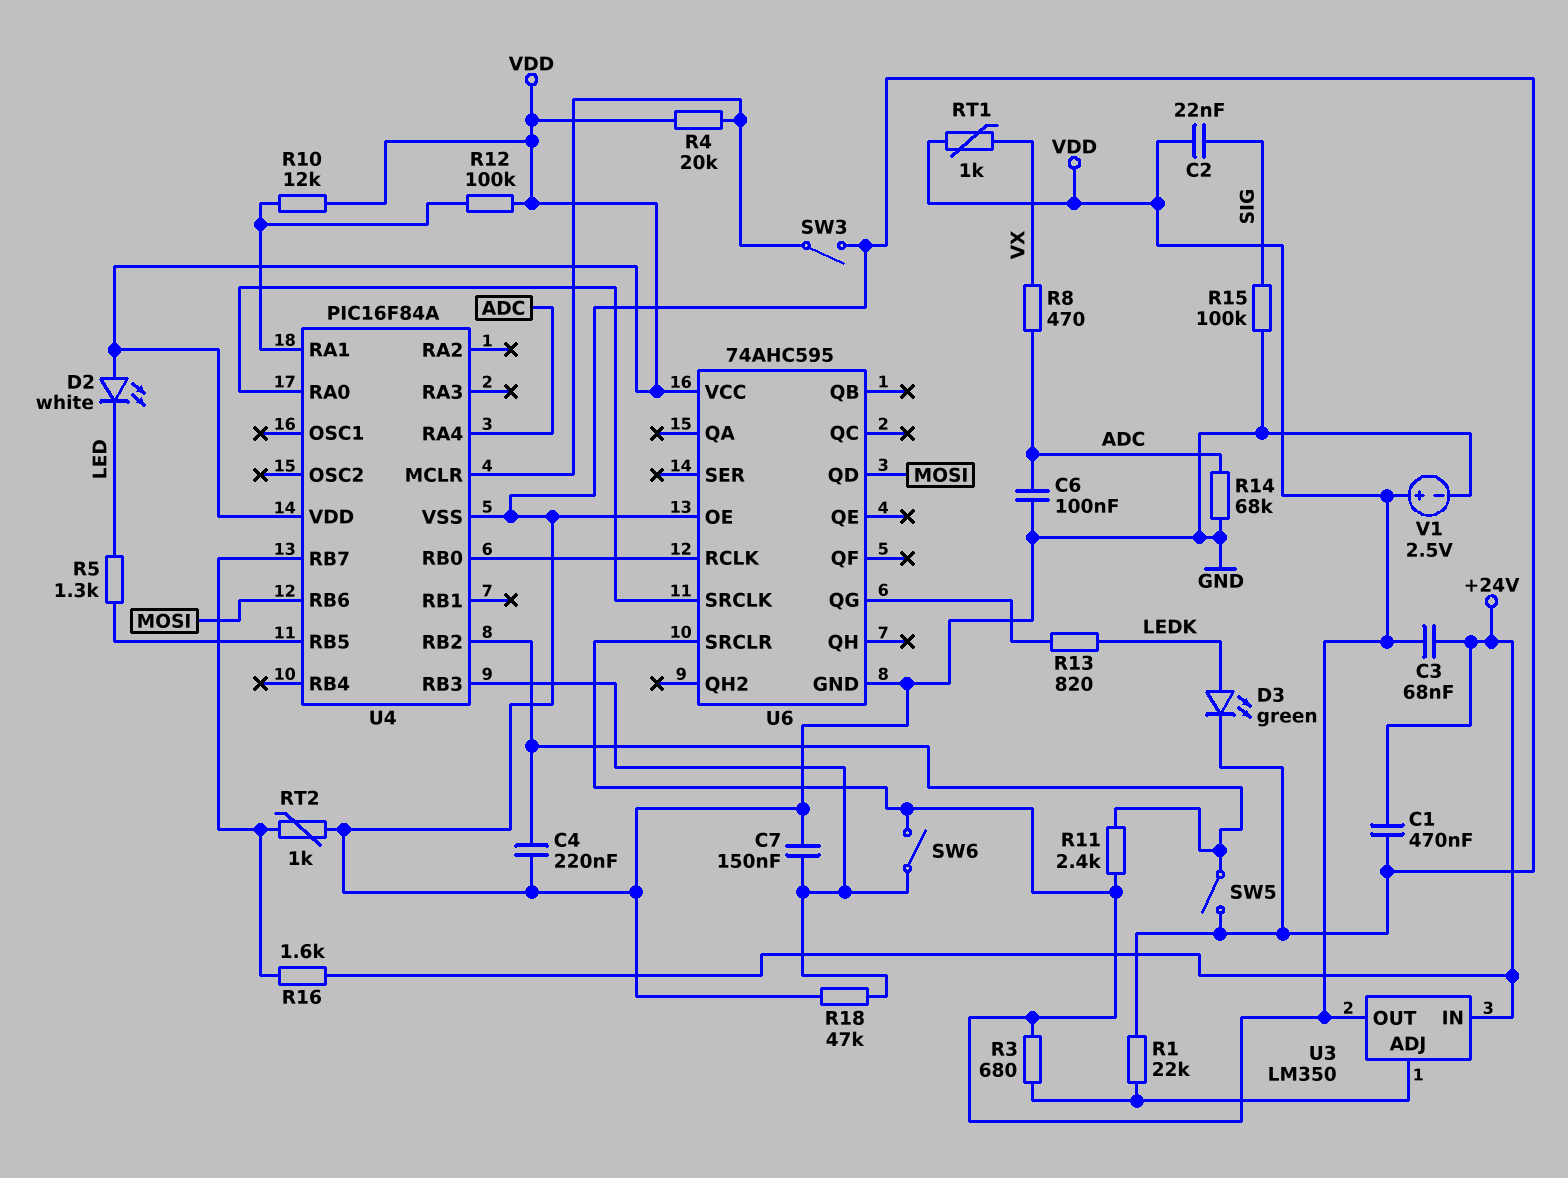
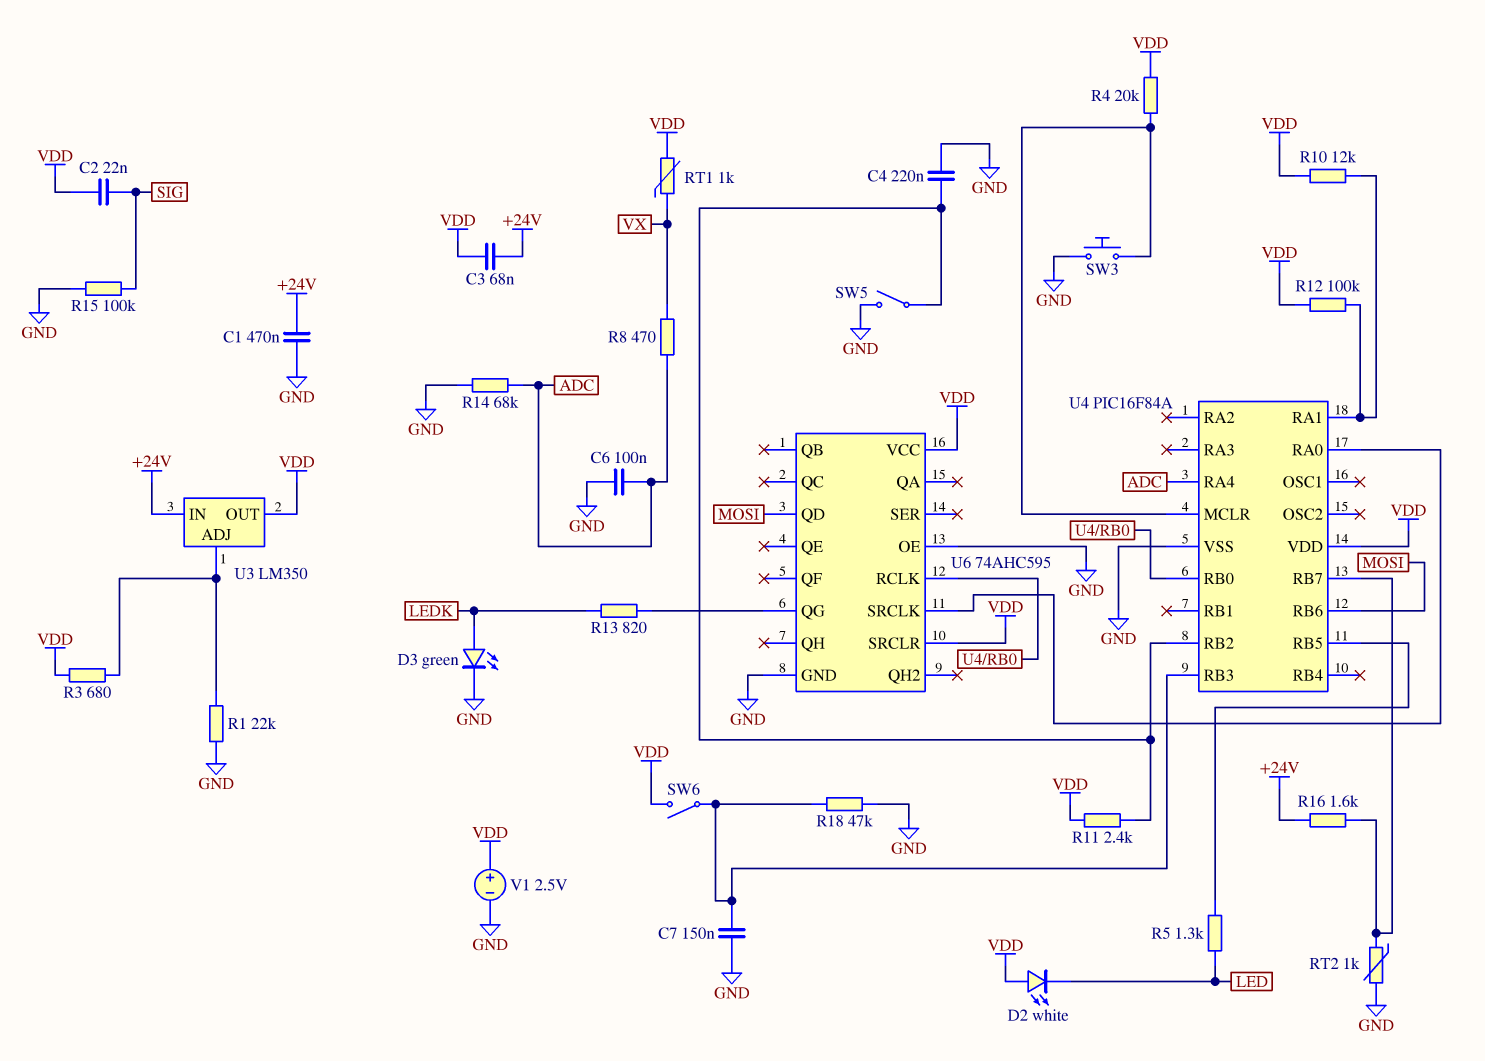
SW3: switch (GND, U4/MCLR) -> button (GND, U4/MCLR)

